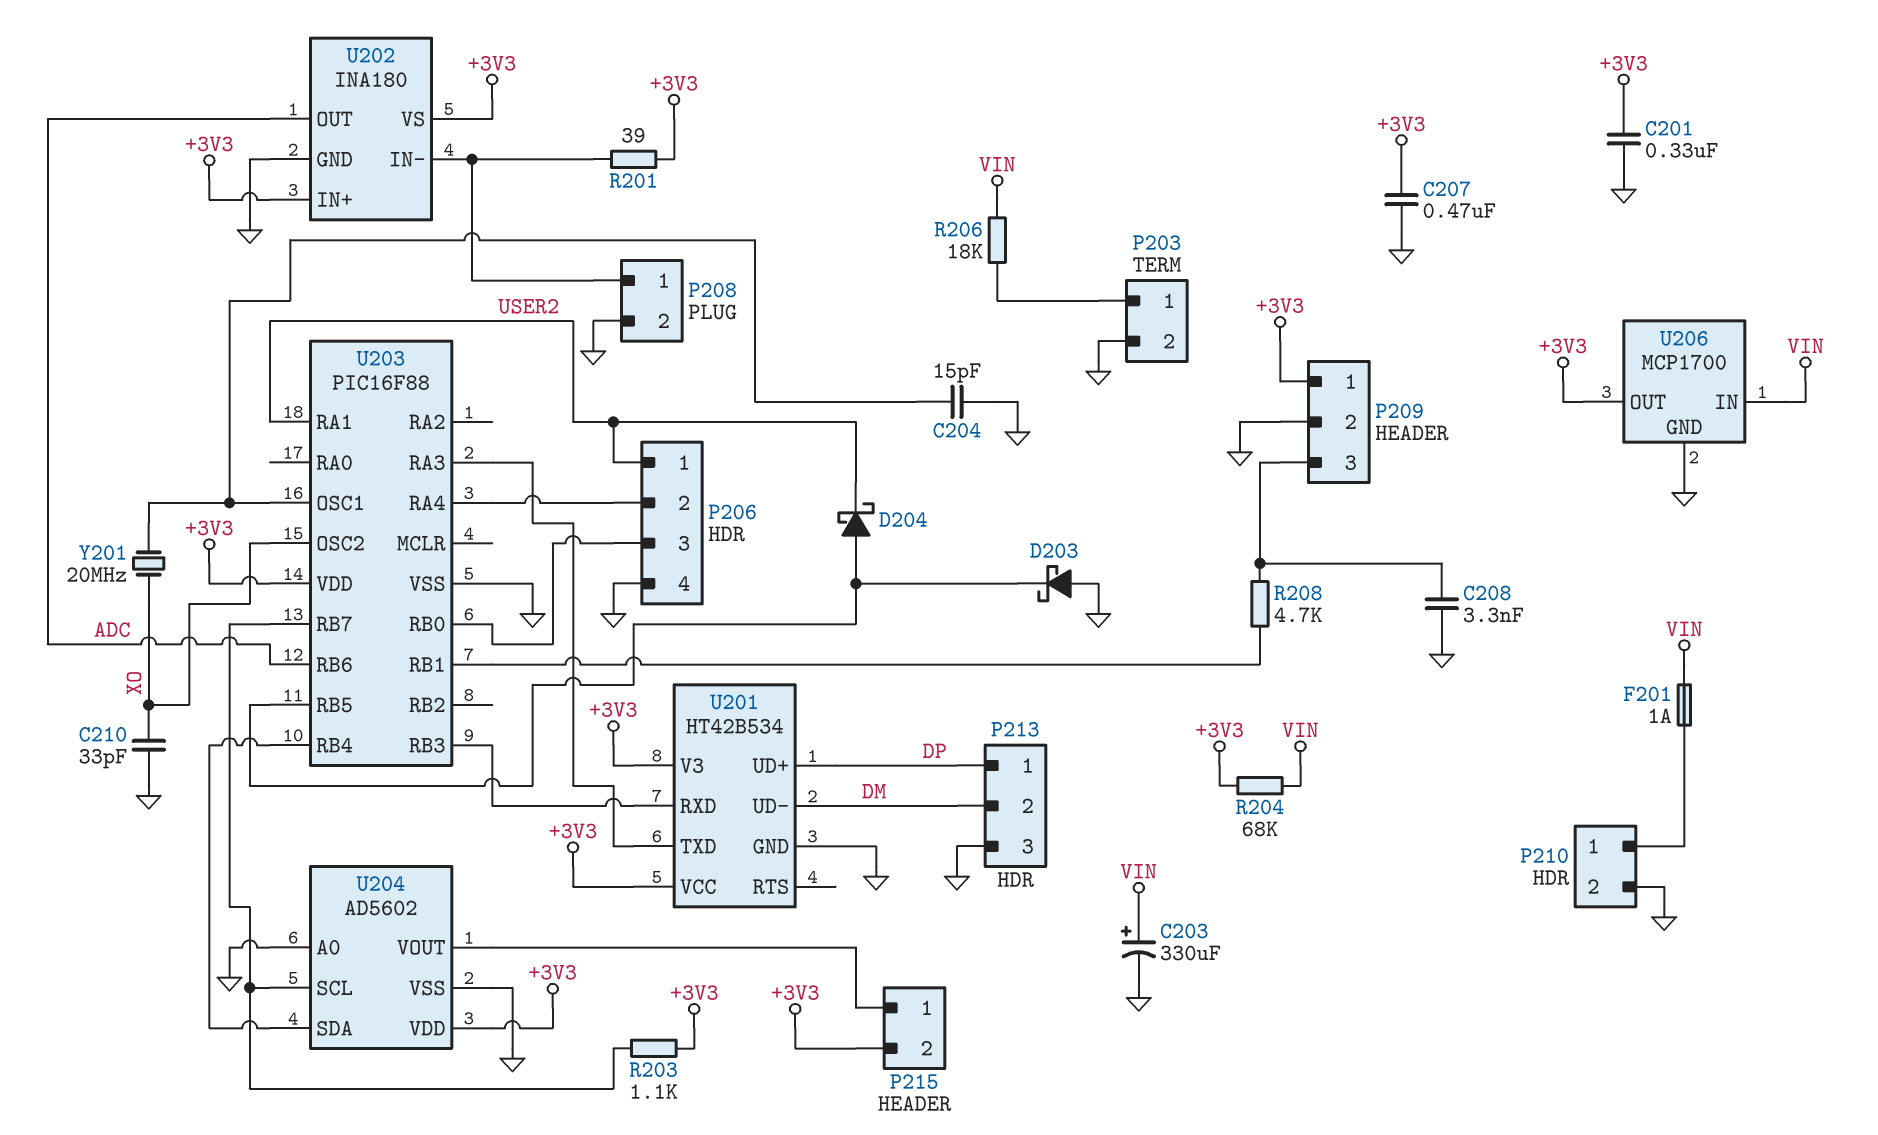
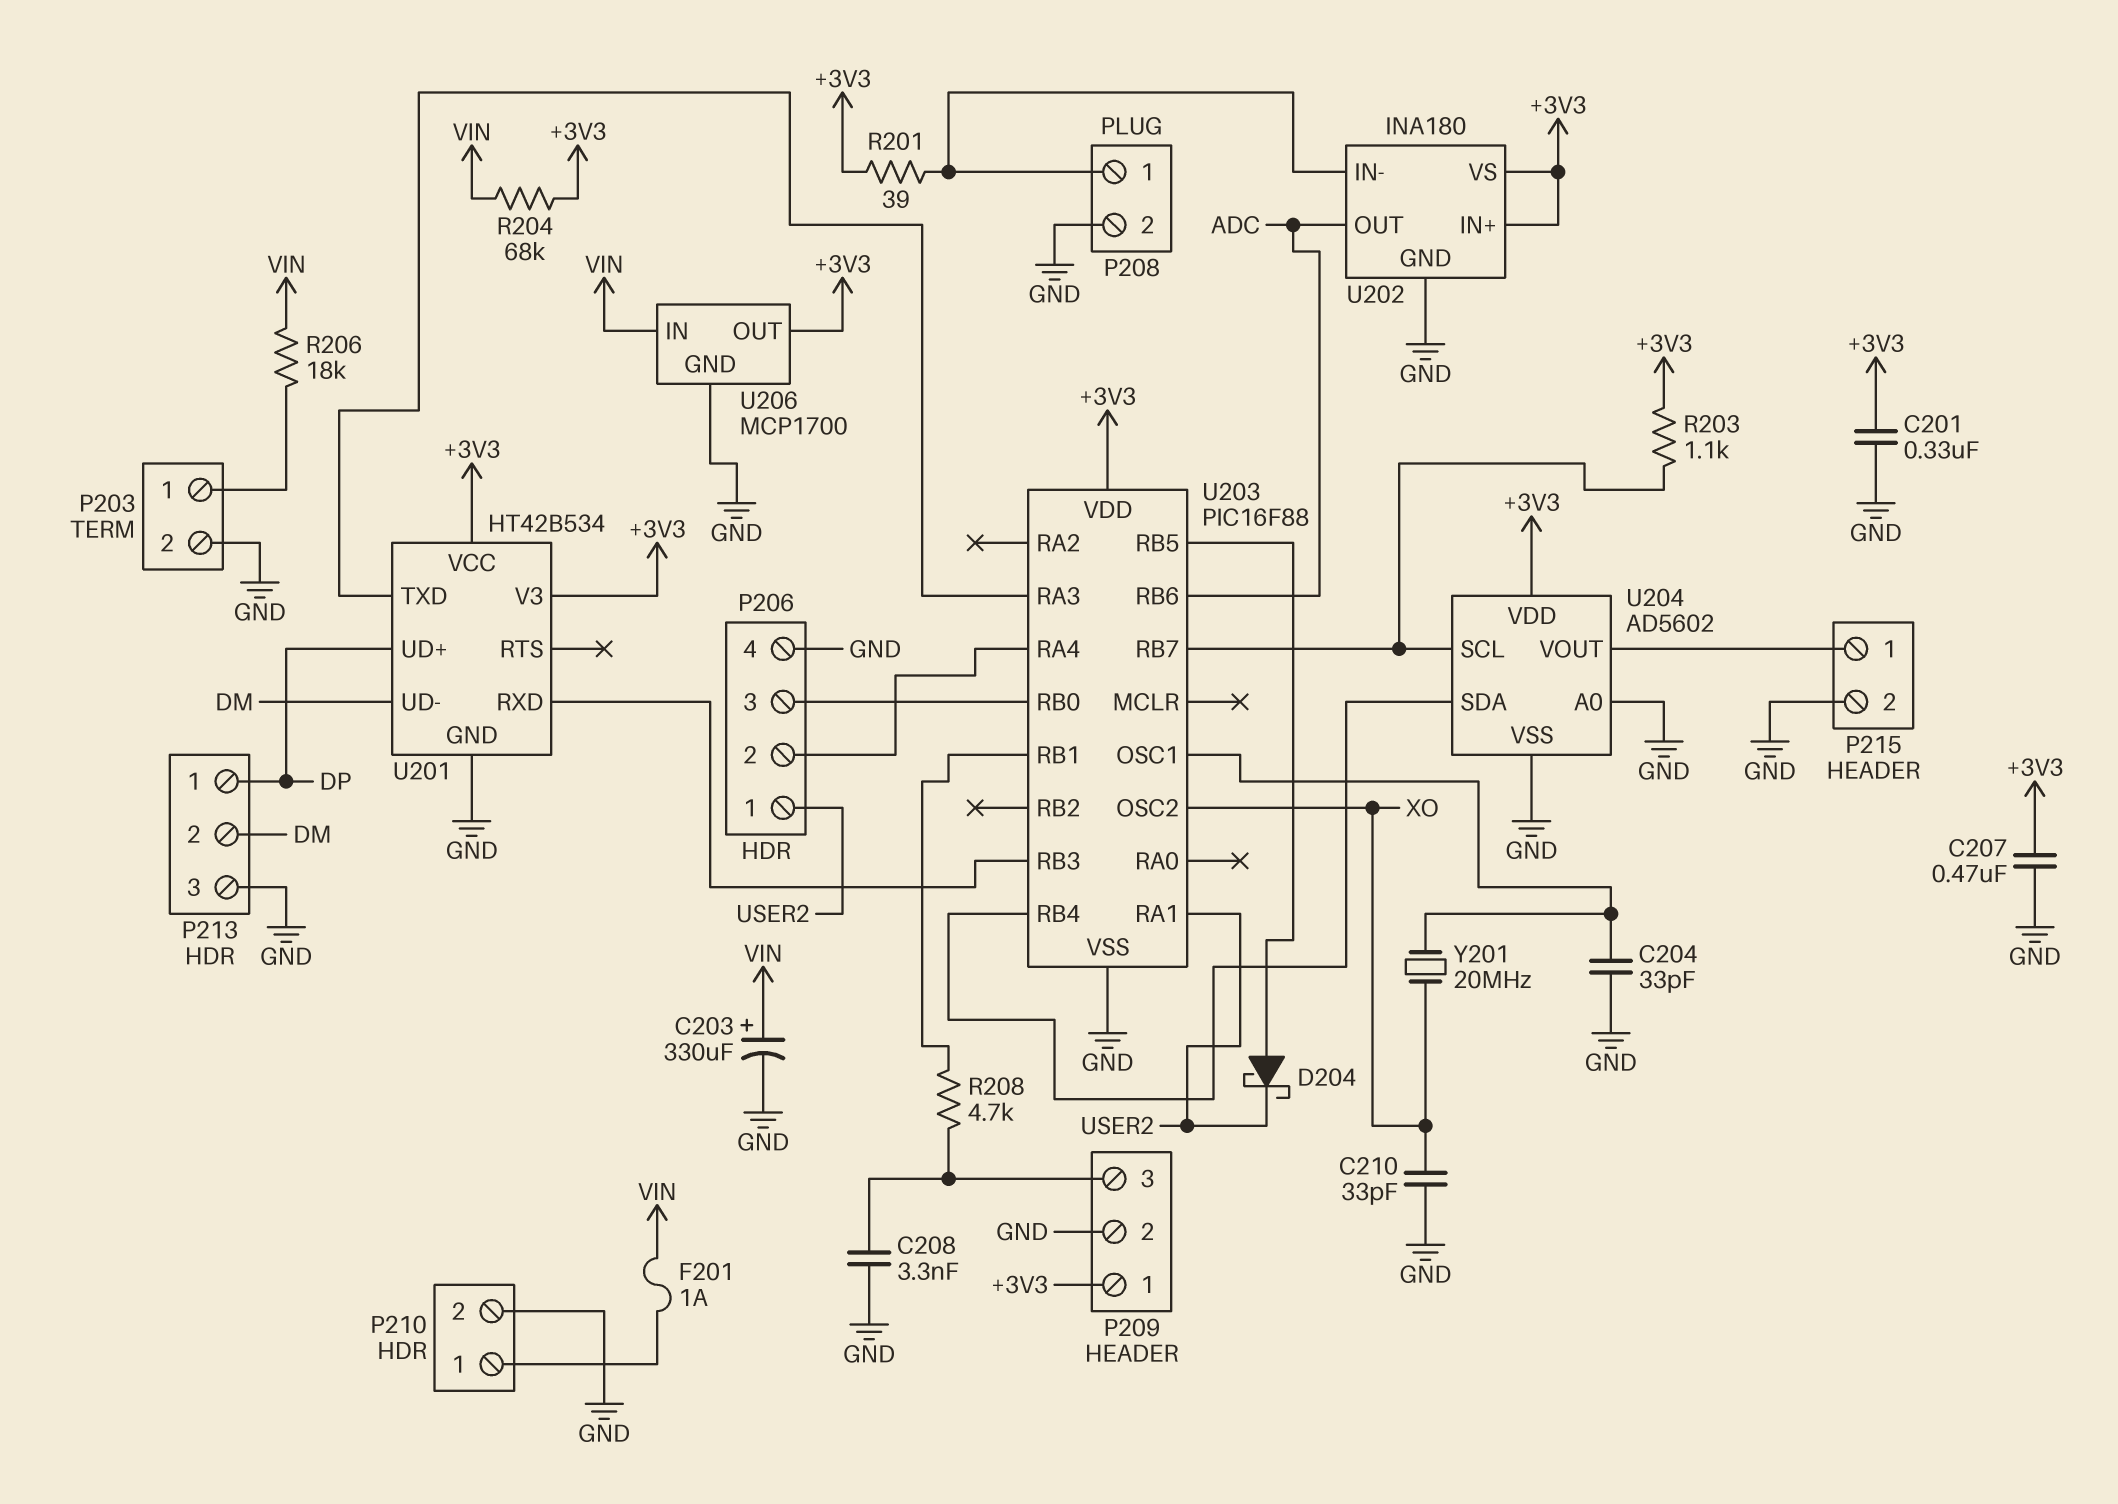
C204: 15pF (GND, U203/OSC1) -> 33pF (GND, U203/OSC1)
D203: schottky (A GND, K U203/RB5) -> none
P215 pin 2: +3V3 -> GND

